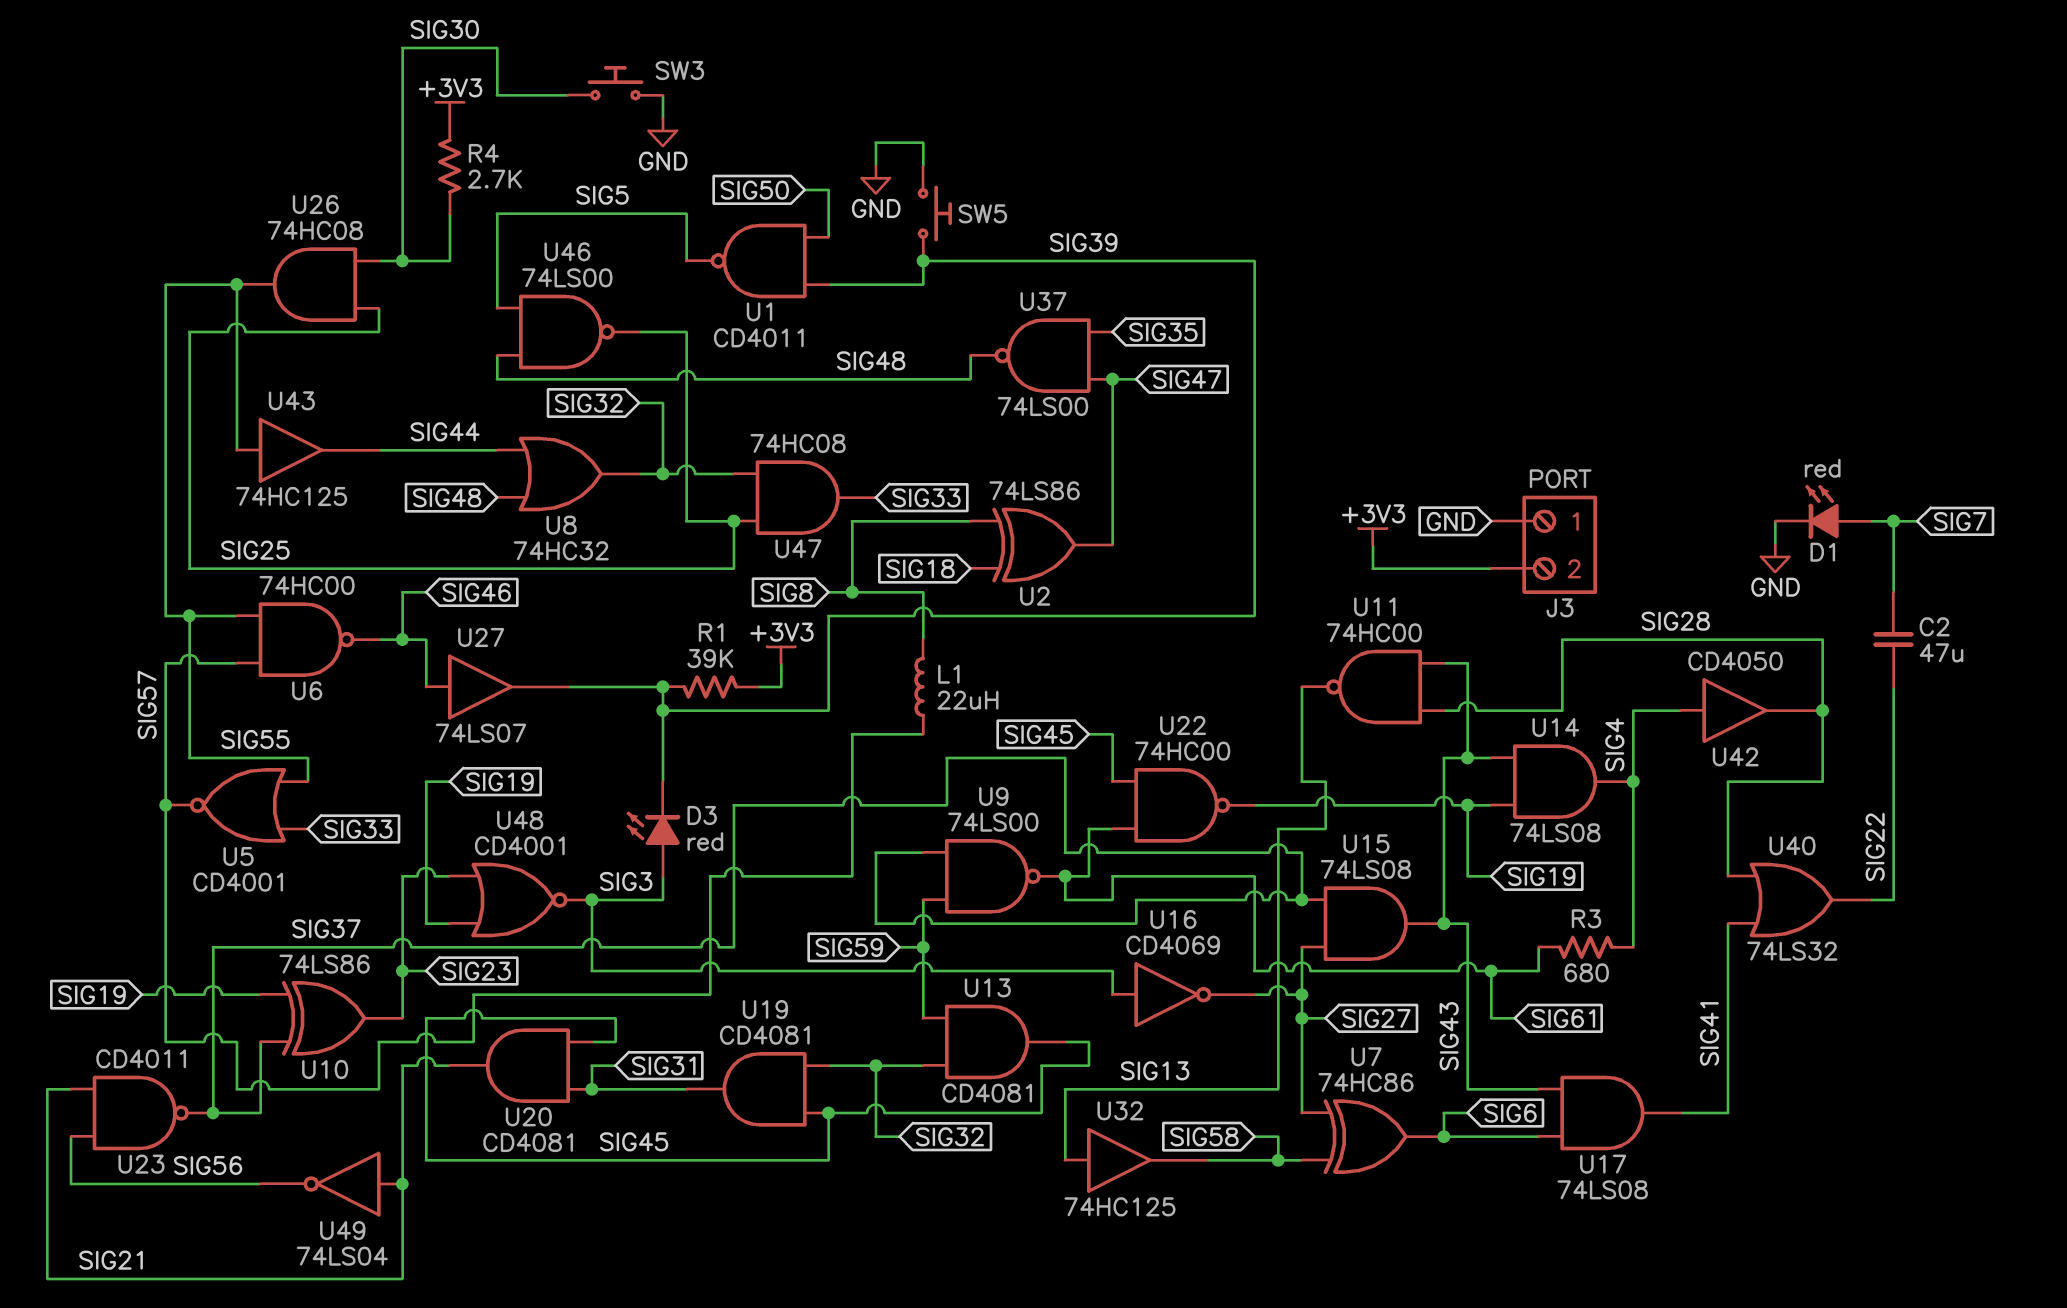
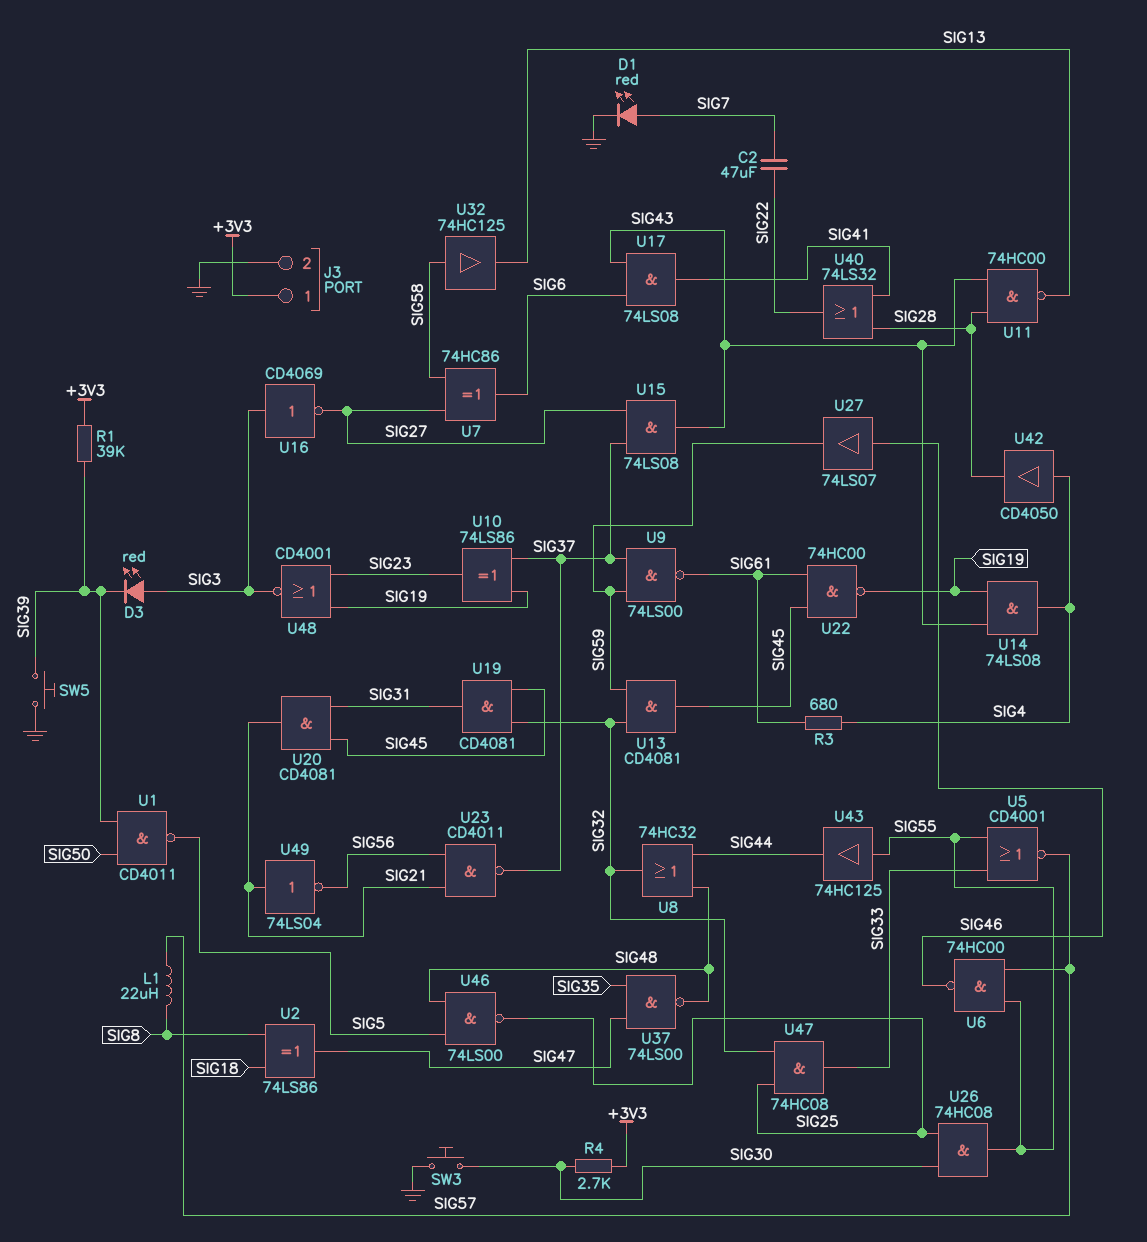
J3 pin 1: GND -> +3V3
J3 pin 2: +3V3 -> GND
U27: buffer 74LS07 (in SIG46, out SIG39) -> buffer 74LS07 (in SIG46, out SIG59)
U32: buffer 74HC125 (in SIG13, out SIG58) -> buffer 74HC125 (in SIG58, out SIG13)

